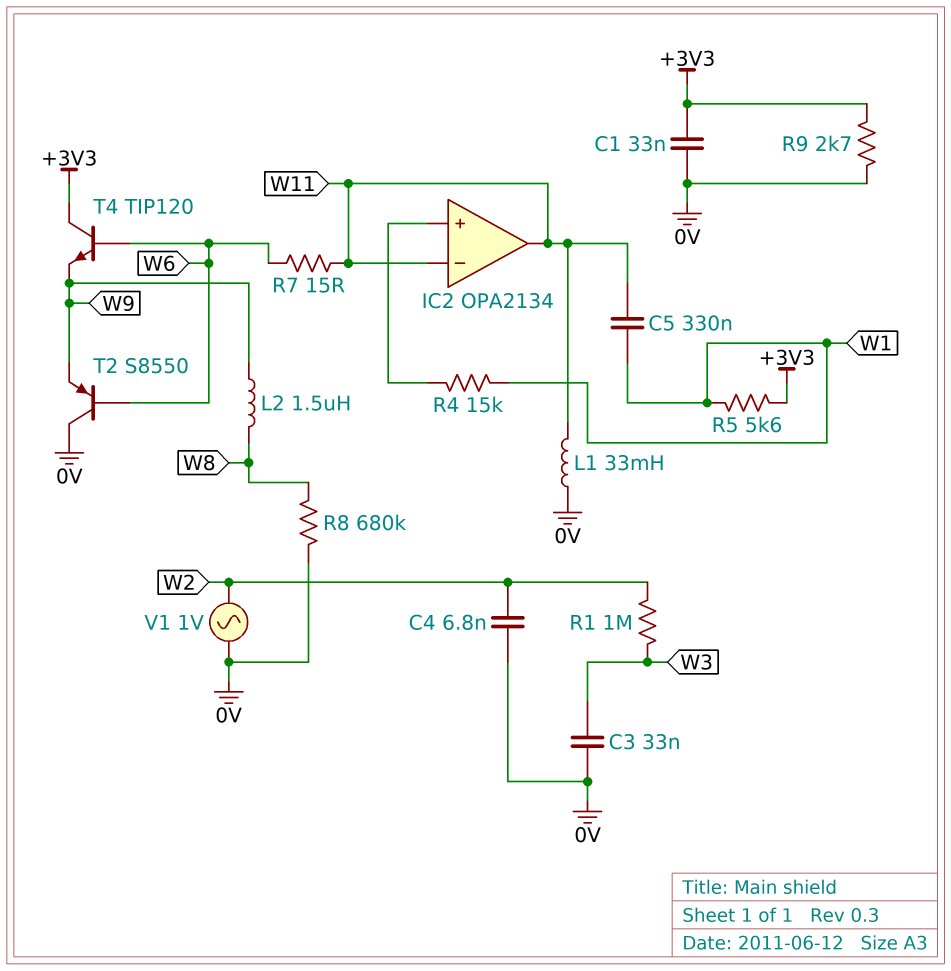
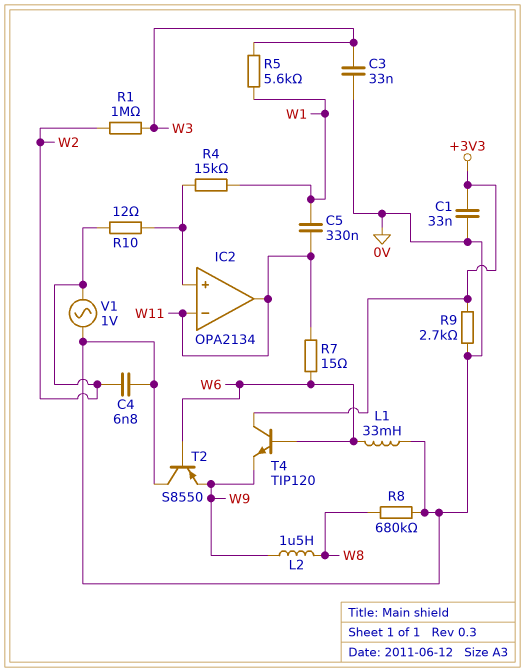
L1: 33mH (0V, W11) -> 33mH (0V, W6)
R5: 5.6k (+3V3, W1) -> 5.6k (W1, W3)
R10: none -> 12 (IC2/in+, W2)

